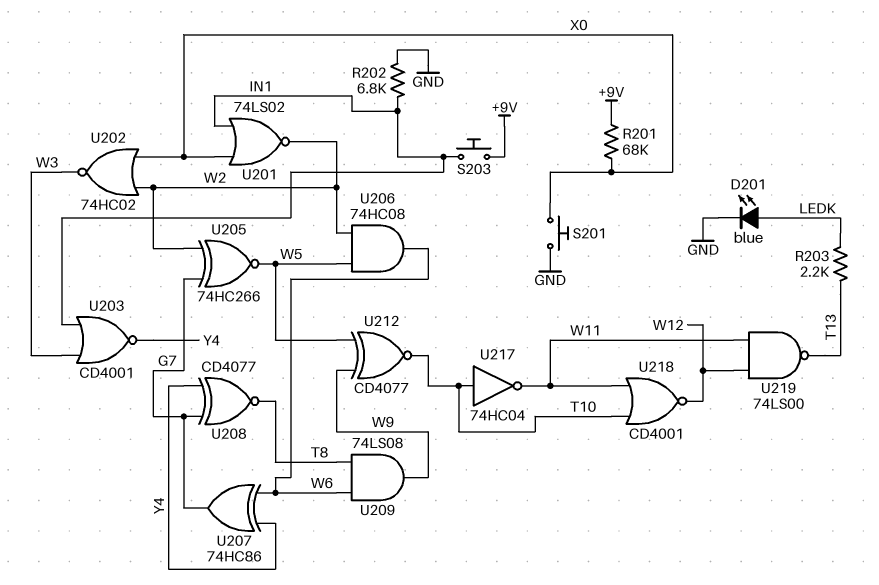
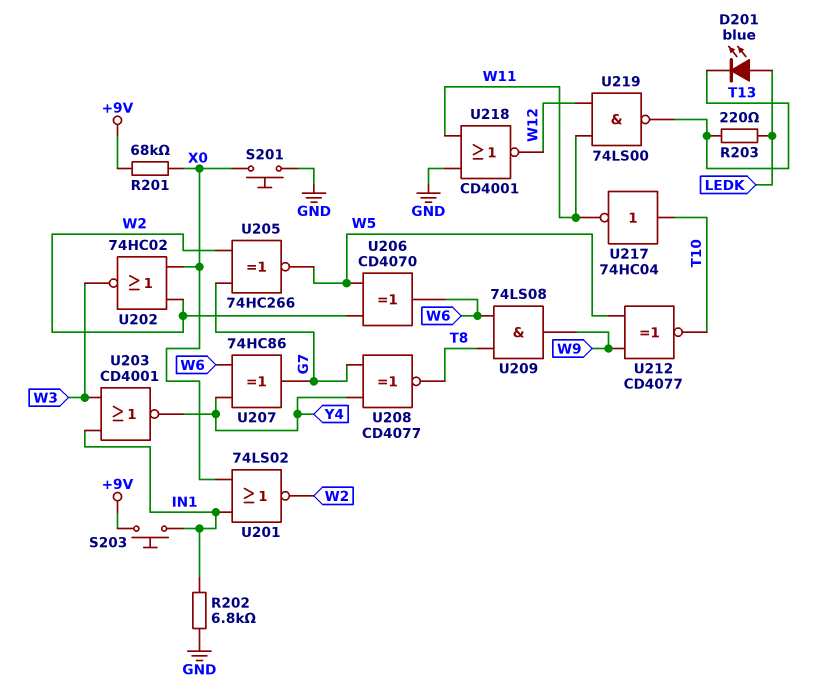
D201: LED blue (A LEDK, K GND) -> LED blue (A LEDK, K T13)
R203: 2.2k (LEDK, T13) -> 220 (LEDK, T13)
U206: AND 74HC08 (in W2, in W5, out W6) -> XOR CD4070 (in W2, in W5, out W6)
U218: NOR CD4001 (in T10, in W11, out W12) -> NOR CD4001 (in GND, in W11, out W12)

